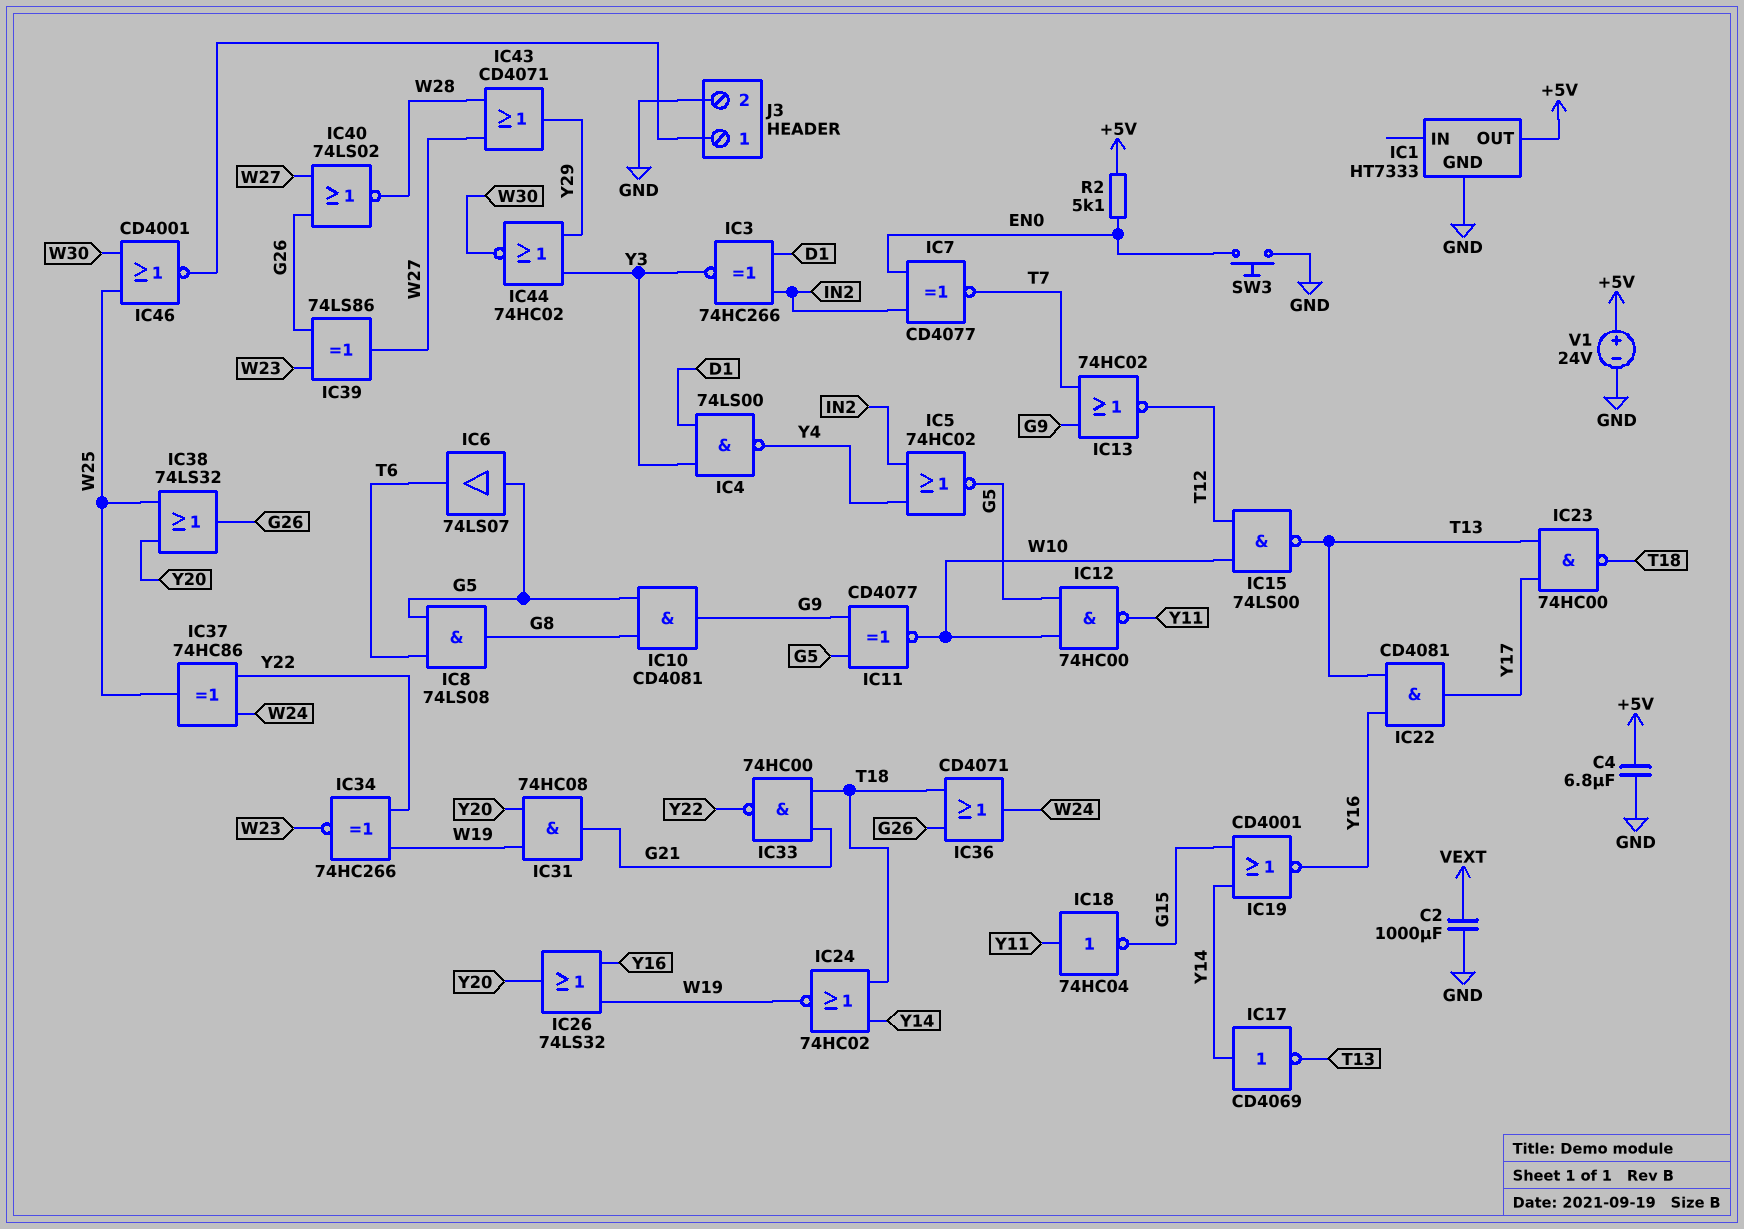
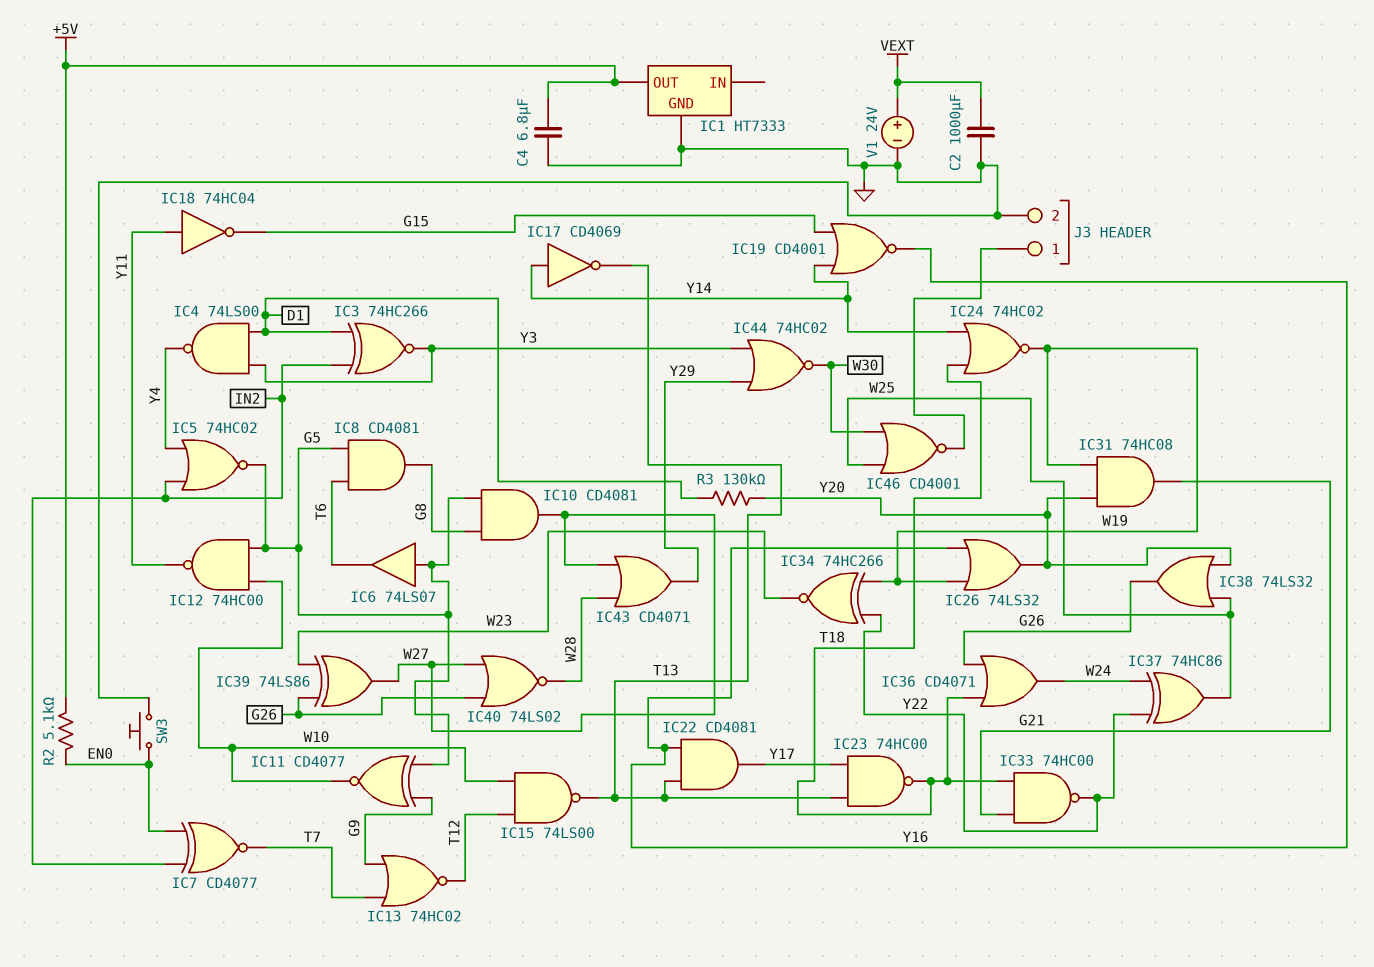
IC8: AND 74LS08 (in G5, in T6, out G8) -> AND CD4081 (in G5, in T6, out G8)
IC10: AND CD4081 (in G5, in G8, out G9) -> AND CD4081 (in G5, in G8, out W27)
R3: none -> 130k (D1, Y20)
V1: 24V (plus +5V, minus GND) -> 24V (plus VEXT, minus GND)

